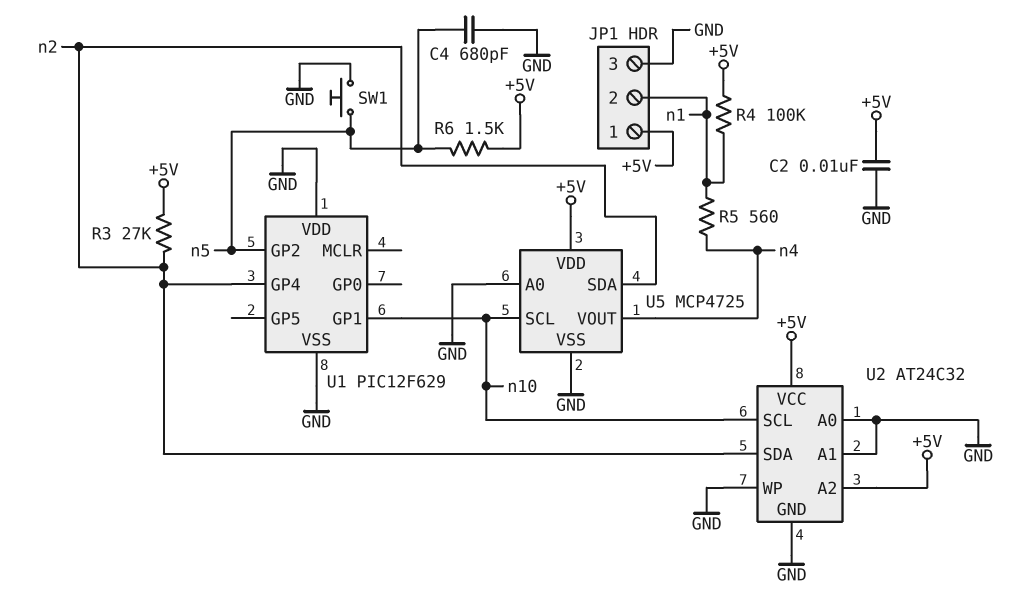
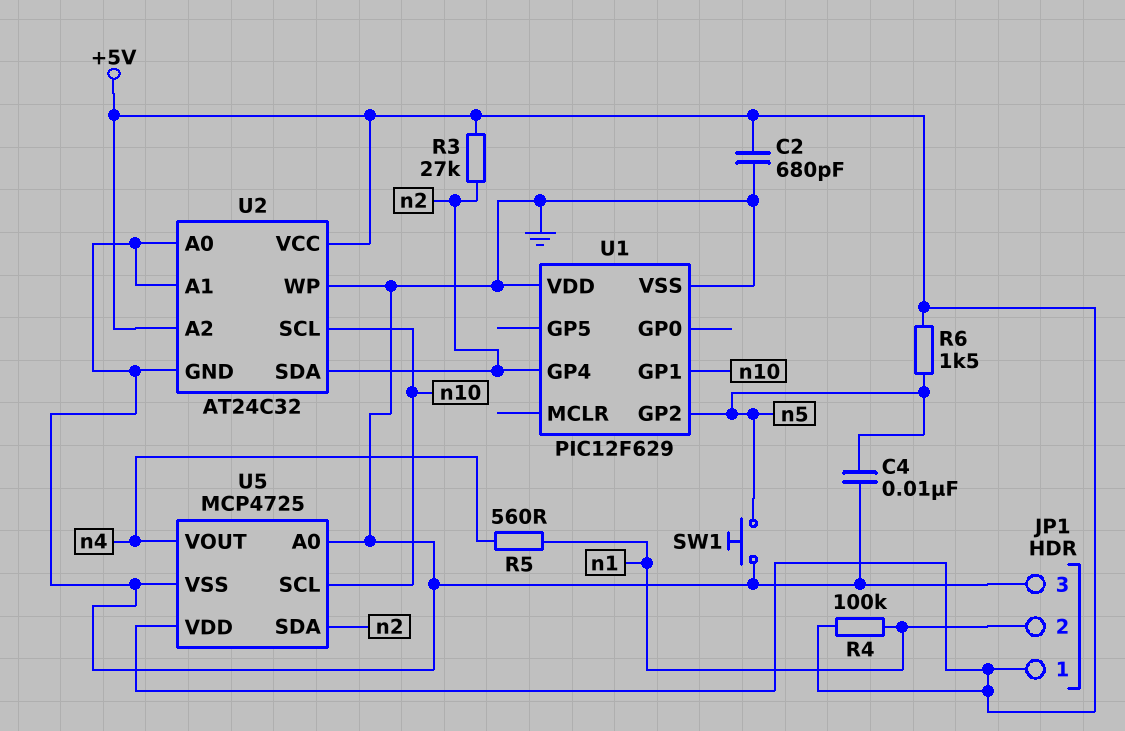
C2: 10nF (+5V, GND) -> 680pF (+5V, GND)
C4: 680pF (GND, n5) -> 10nF (GND, n5)

